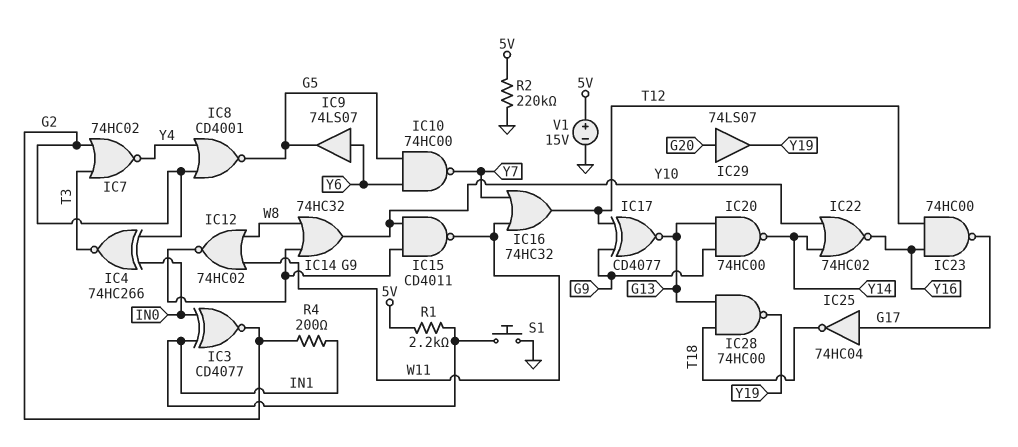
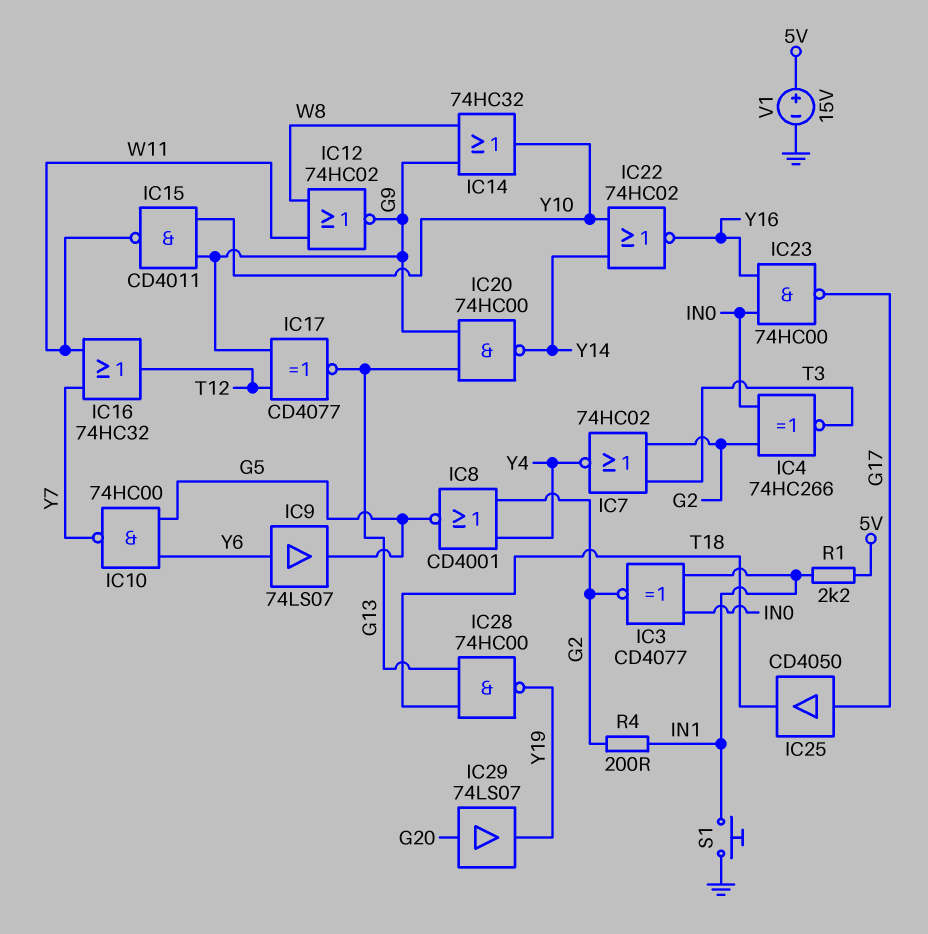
IC23: NAND 74HC00 (in T12, in Y16, out G17) -> NAND 74HC00 (in IN0, in Y16, out G17)
IC25: NOT 74HC04 (in G17, out T18) -> buffer CD4050 (in G17, out T18)
R2: 220k (5V, GND) -> none

